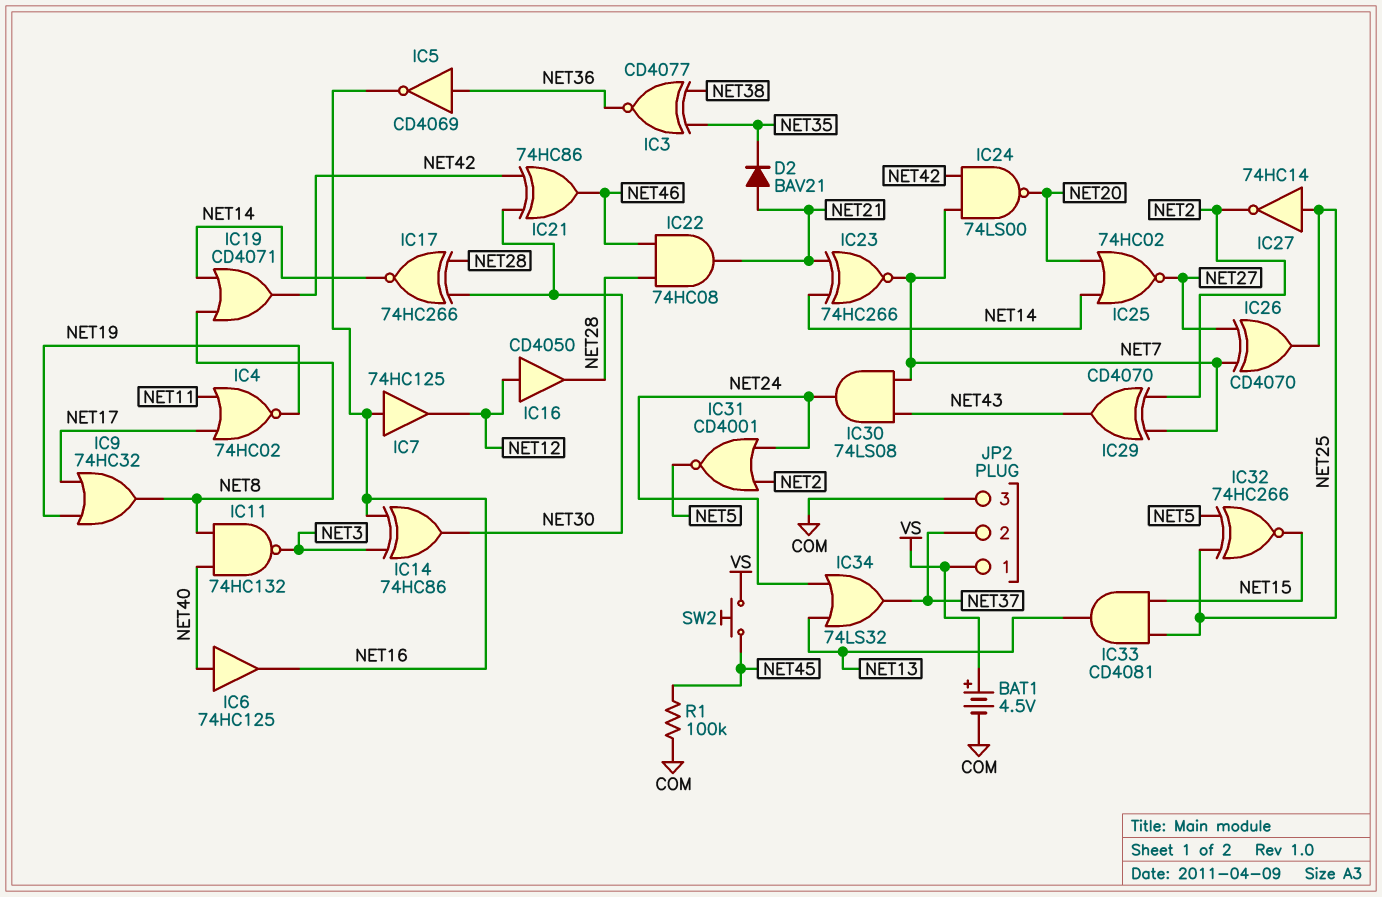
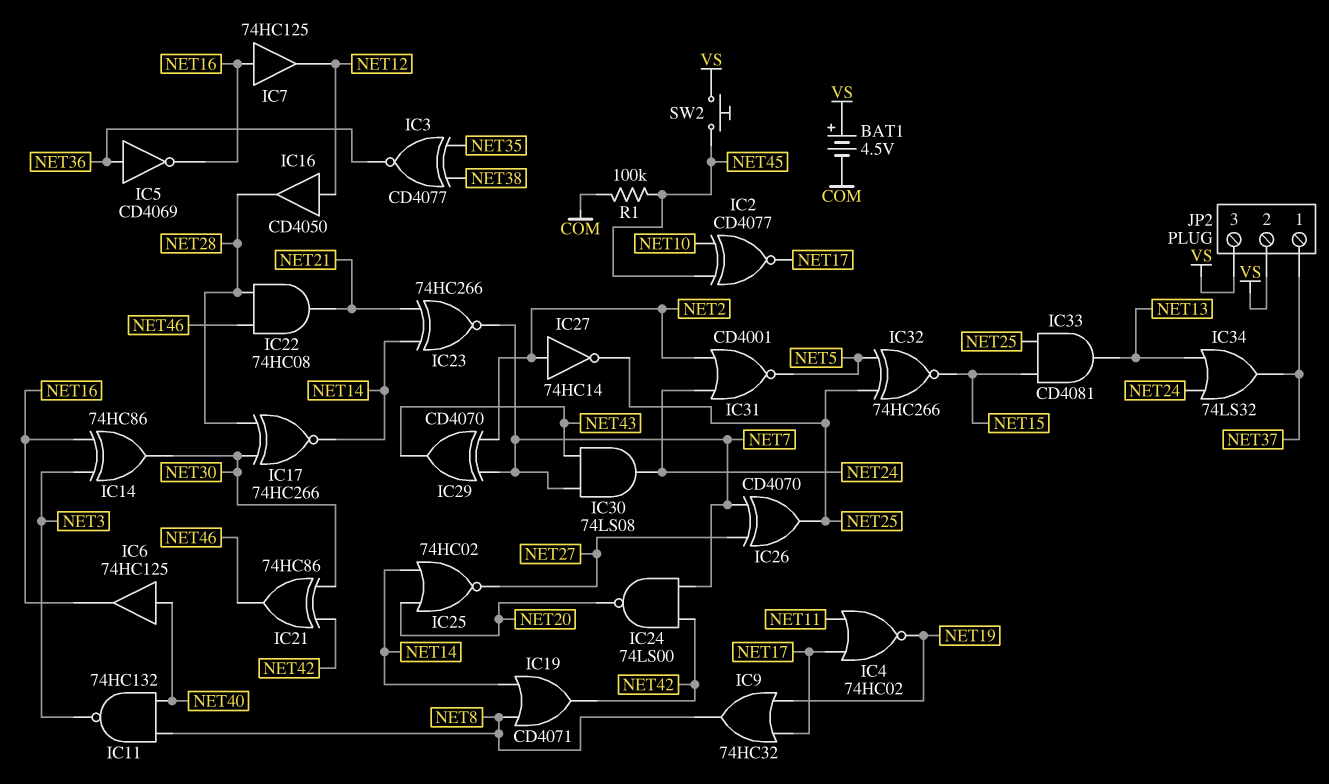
D2: diode BAV21 (A NET21, K NET35) -> none
IC2: none -> XNOR CD4077 (in NET10, in NET45, out NET17)
IC27: NOT 74HC14 (in NET25, out NET2) -> NOT 74HC14 (in NET2, out NET25)
JP2 pin 1: VS -> NET37
JP2 pin 2: NET37 -> VS
JP2 pin 3: COM -> VS

